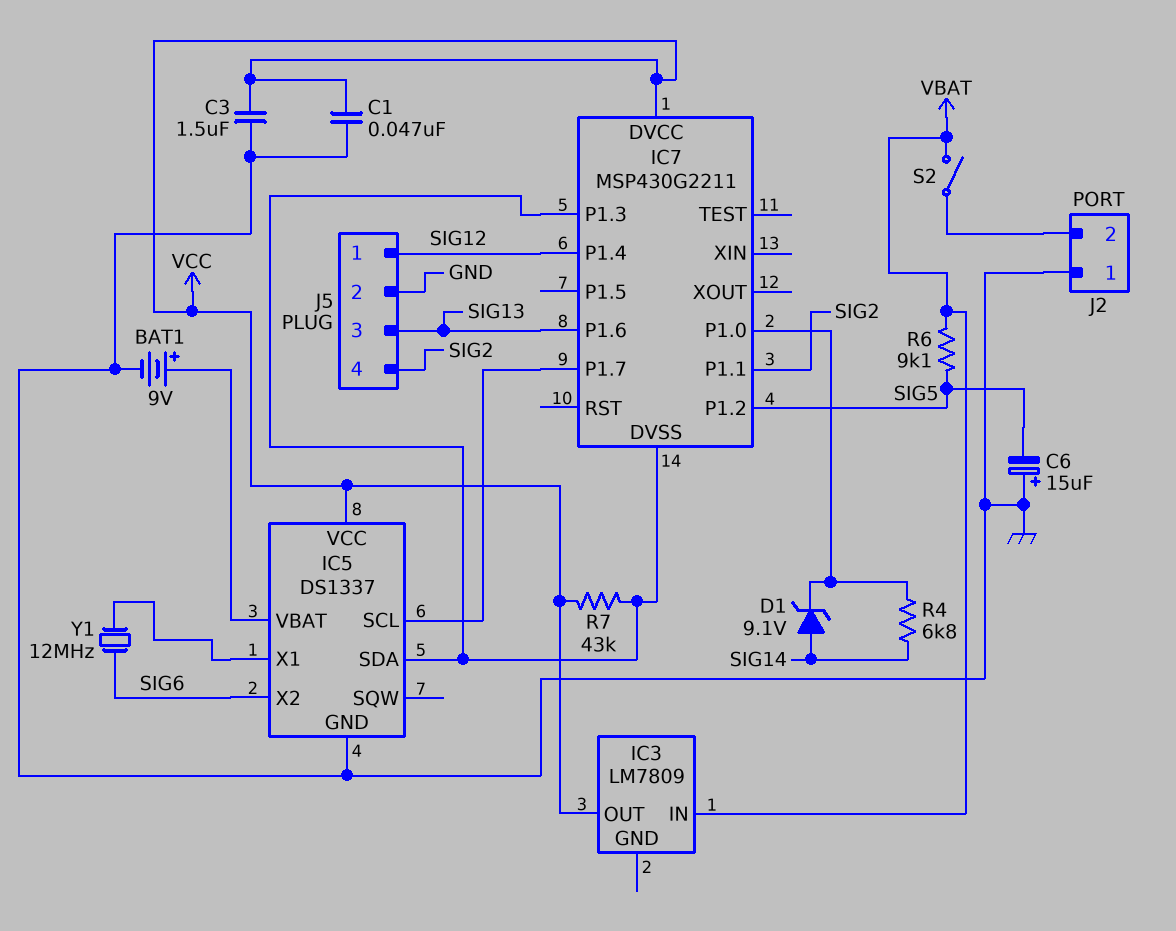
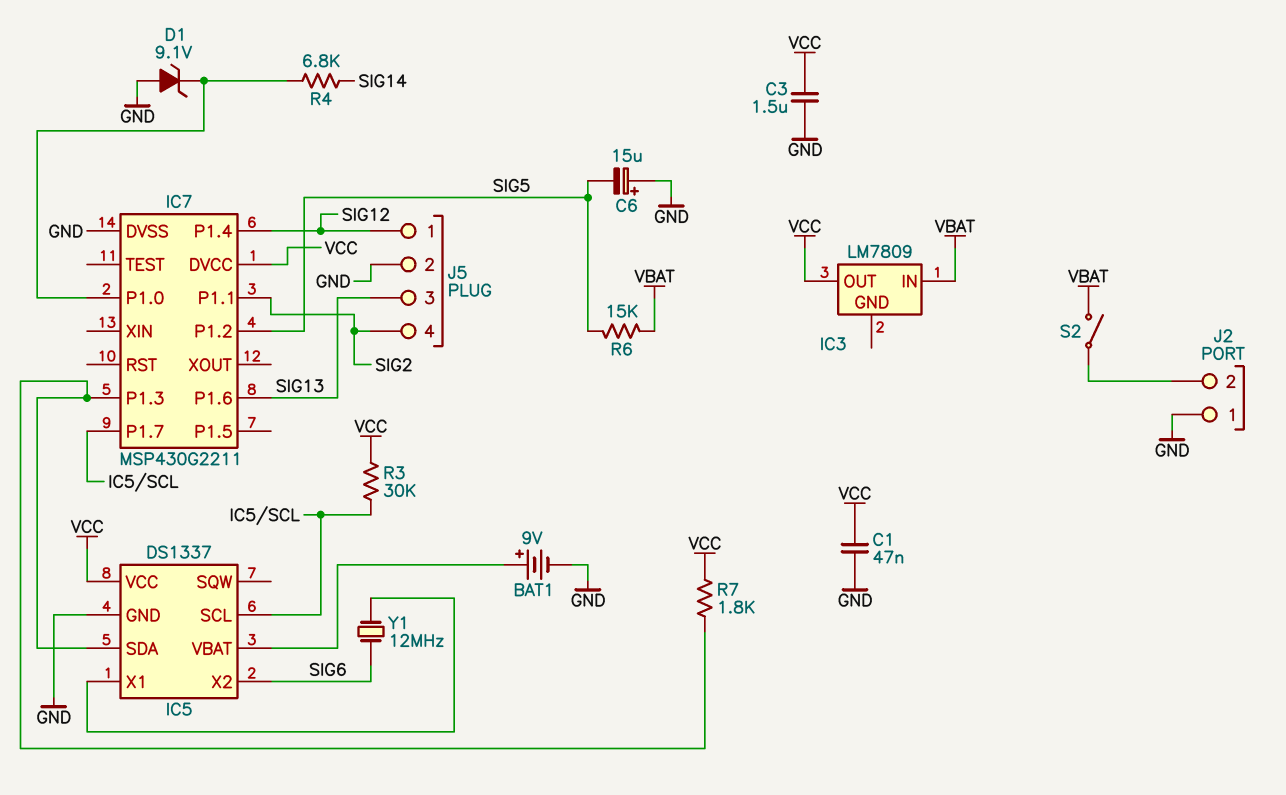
D1: zener 9.1V (A SIG14, K IC7/P1.0) -> zener 9.1V (A GND, K IC7/P1.0)
IC7 pin DVSS: IC5/SDA -> GND
R3: none -> 30k (IC5/SCL, VCC)
R6: 9.1k (SIG5, VBAT) -> 15k (SIG5, VBAT)
R7: 43k (IC5/SDA, VCC) -> 1.8k (IC5/SDA, VCC)

